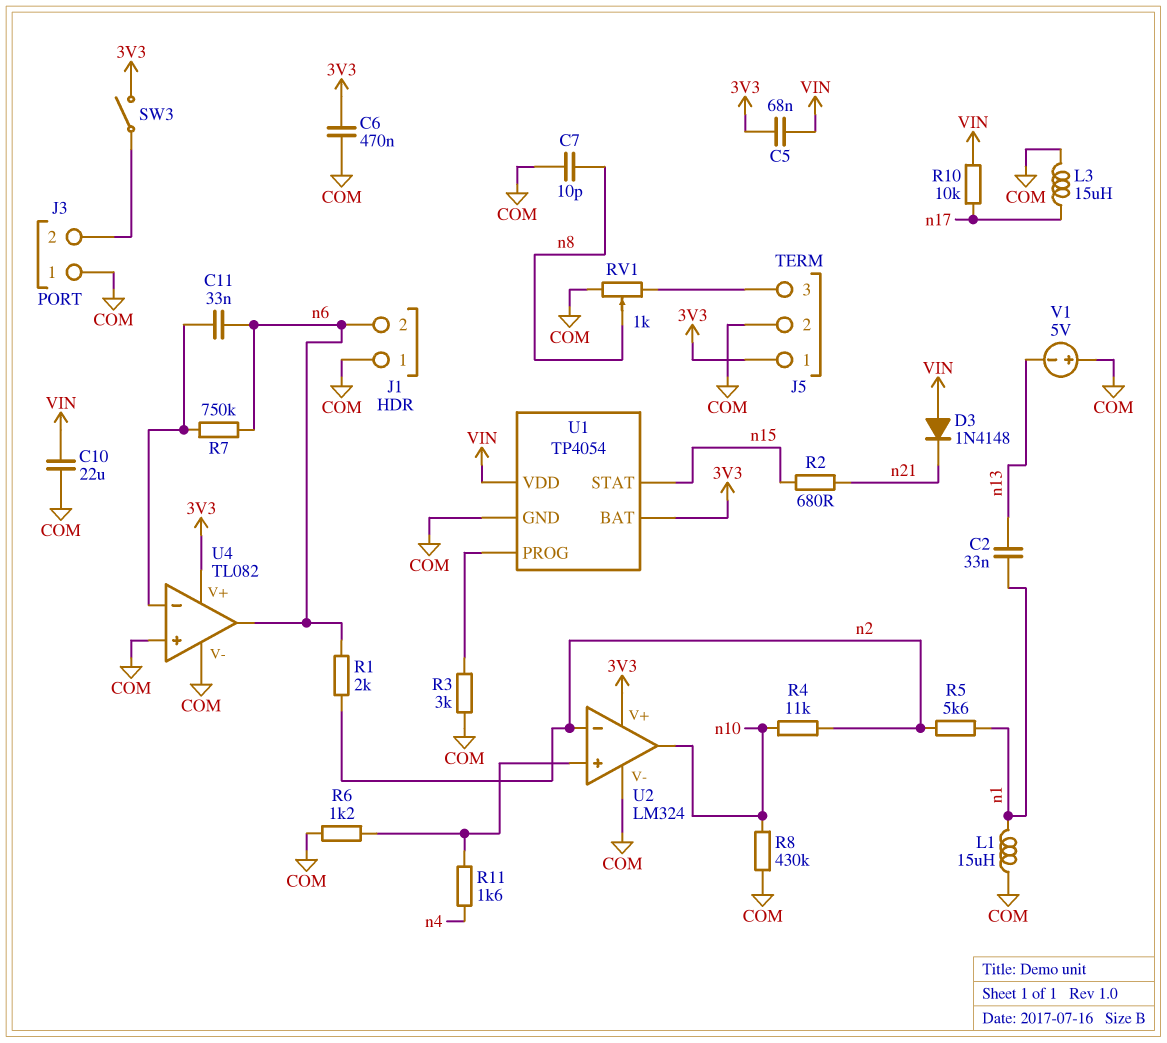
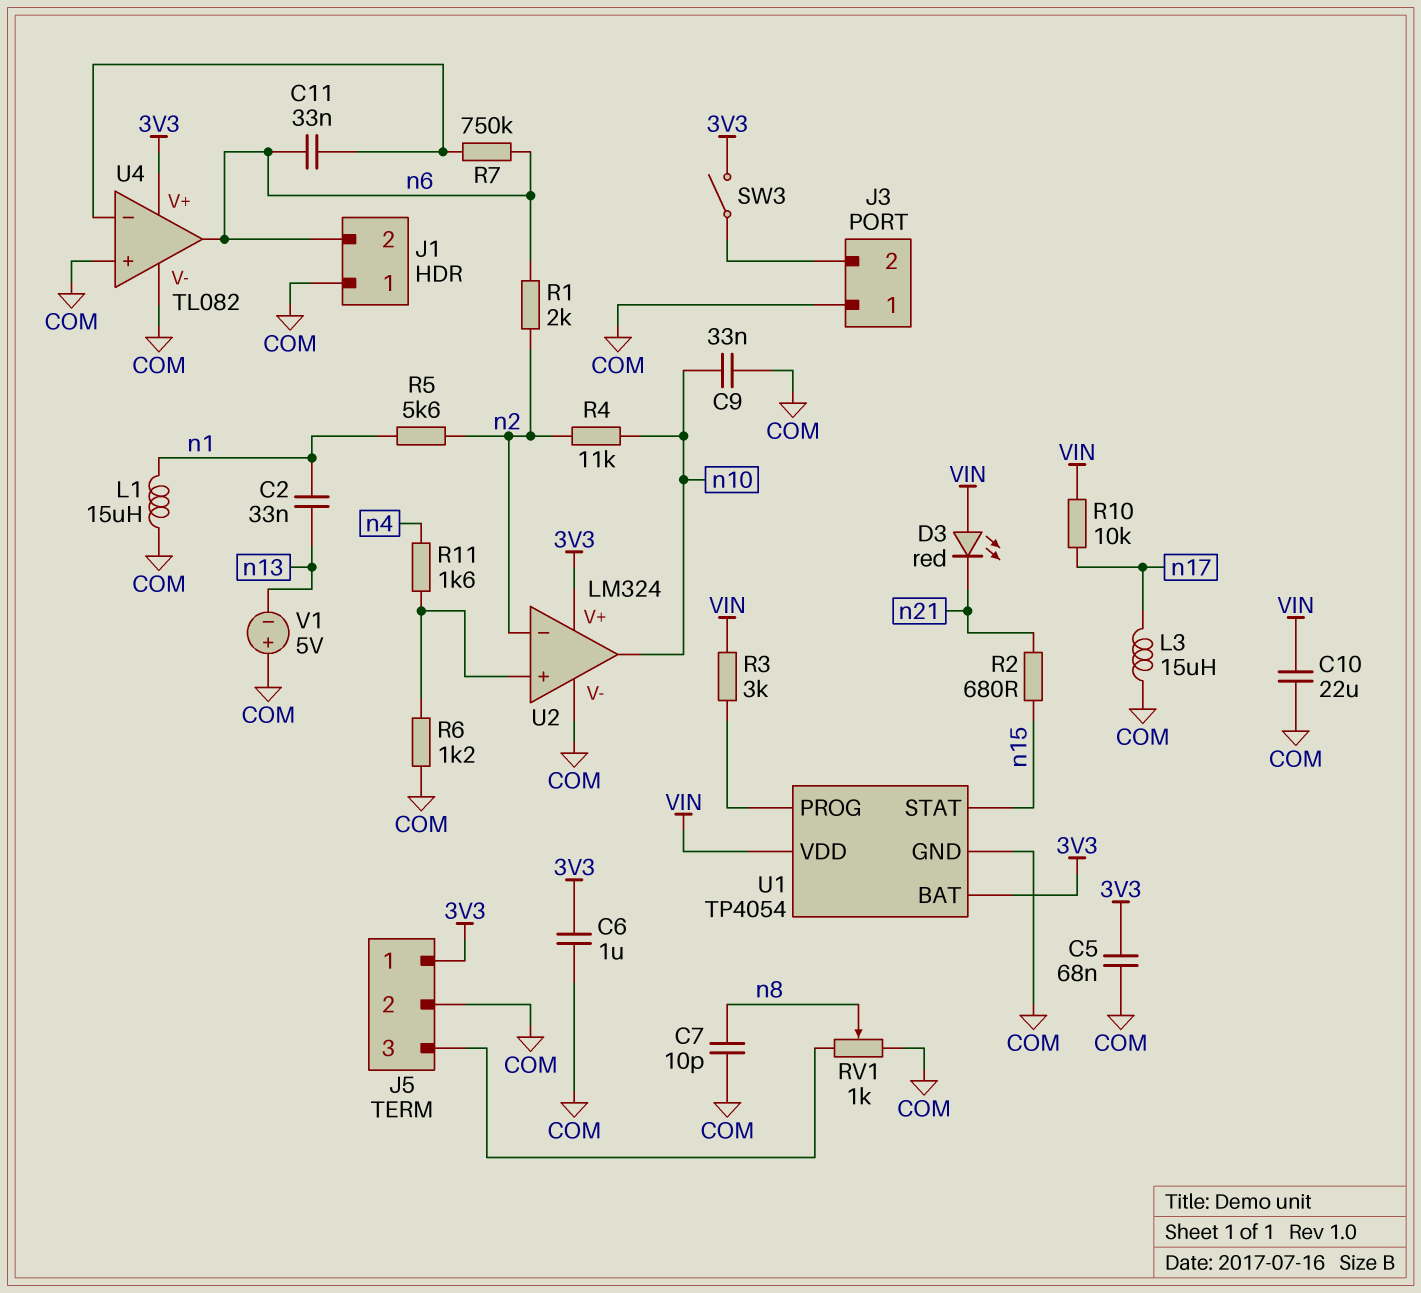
C5: 68nF (3V3, VIN) -> 68nF (3V3, COM)
C6: 470nF (3V3, COM) -> 1uF (3V3, COM)
C9: none -> 33nF (COM, n10)
D3: diode 1N4148 (A VIN, K n21) -> LED red (A VIN, K n21)
R3: 3k (COM, U1/PROG) -> 3k (U1/PROG, VIN)
R8: 430k (COM, n10) -> none

